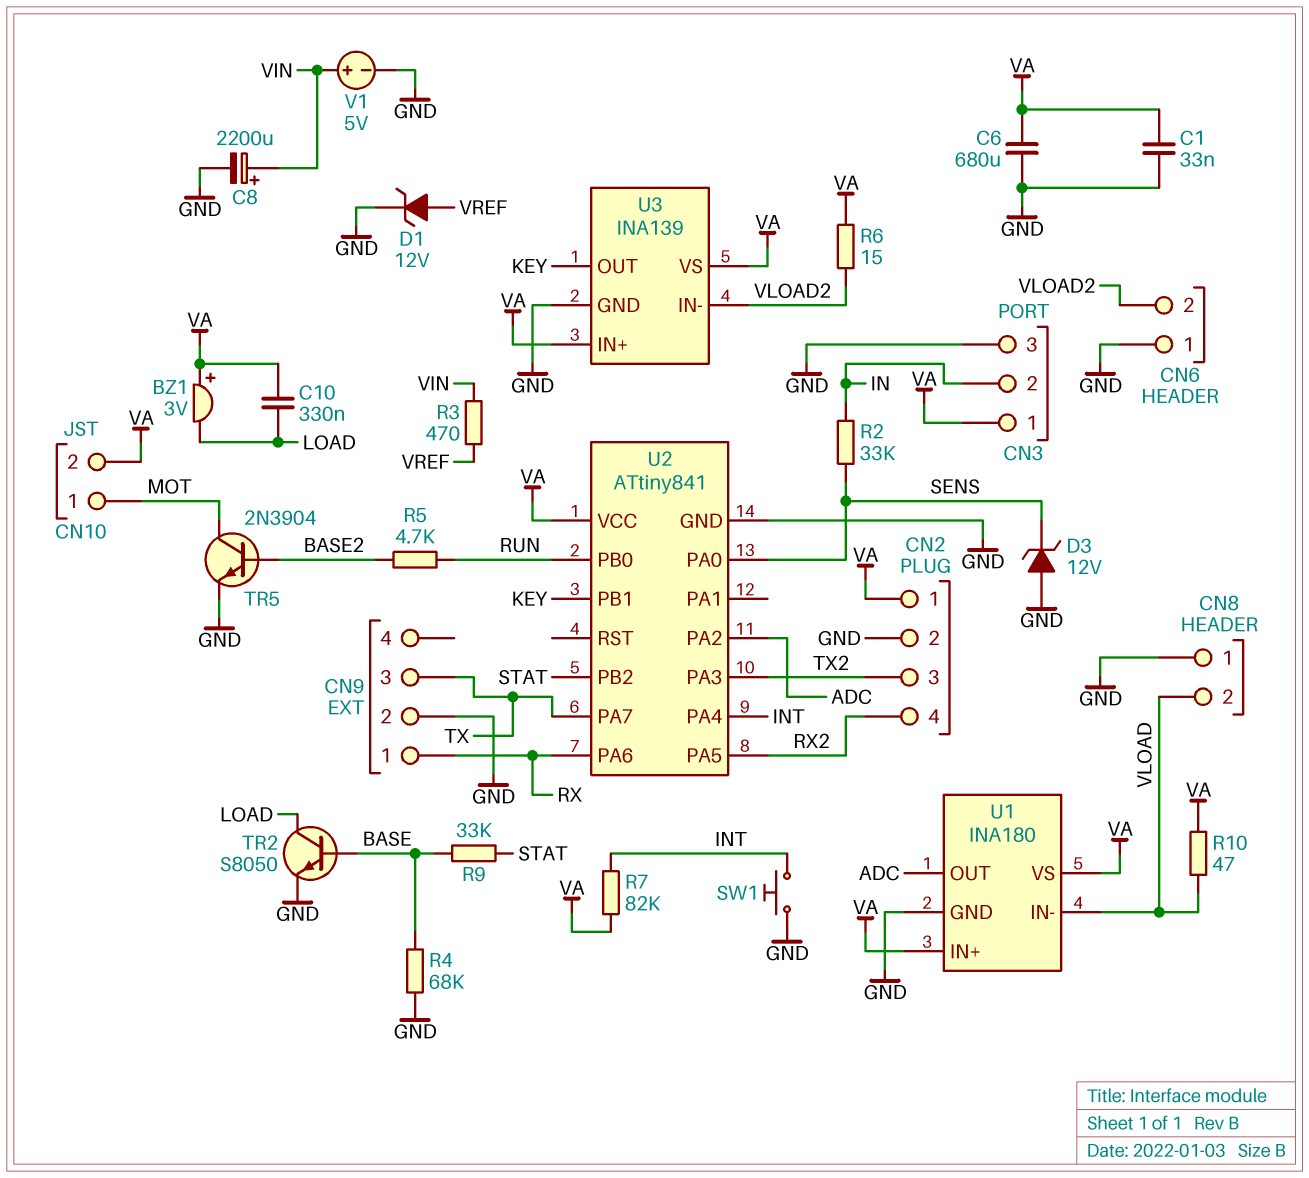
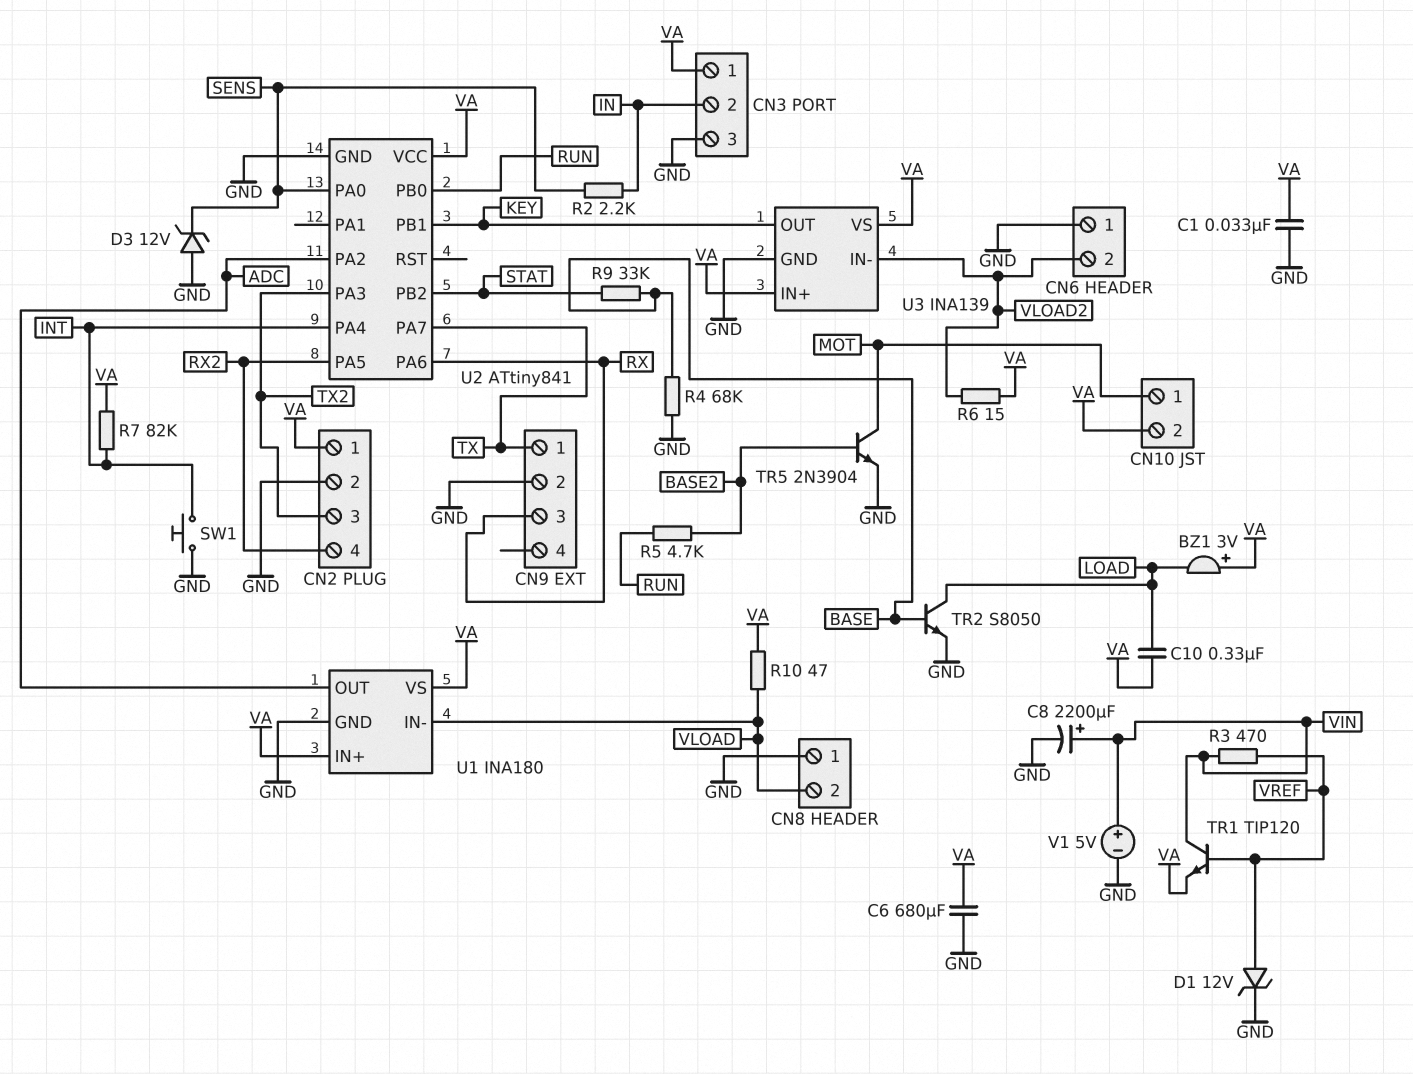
CN9 pin 1: RX -> TX
CN9 pin 3: TX -> RX
R2: 33k (IN, SENS) -> 2.2k (IN, SENS)
TR1: none -> NPN TIP120 (B VREF, C VIN, E VA)

